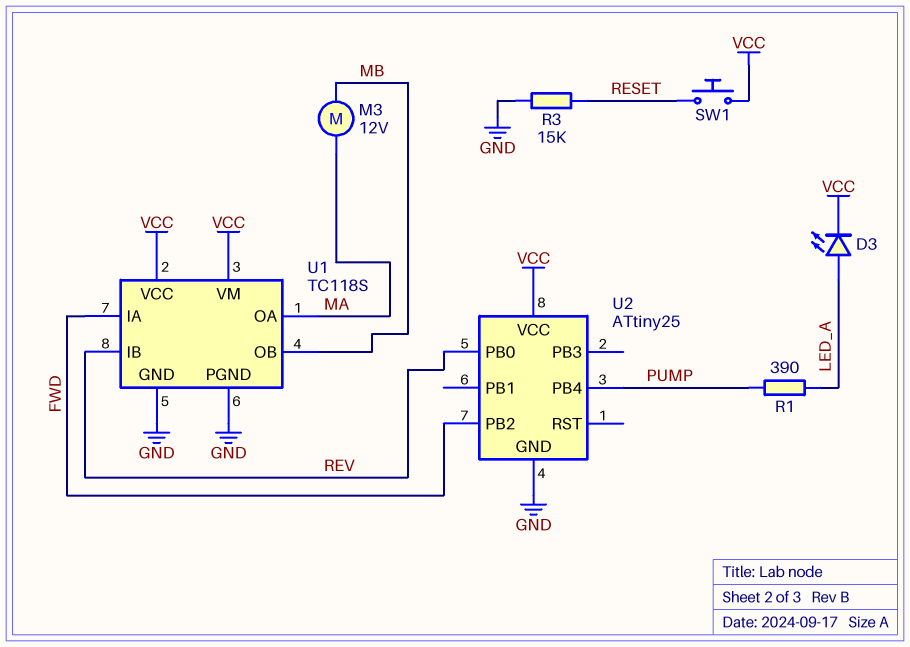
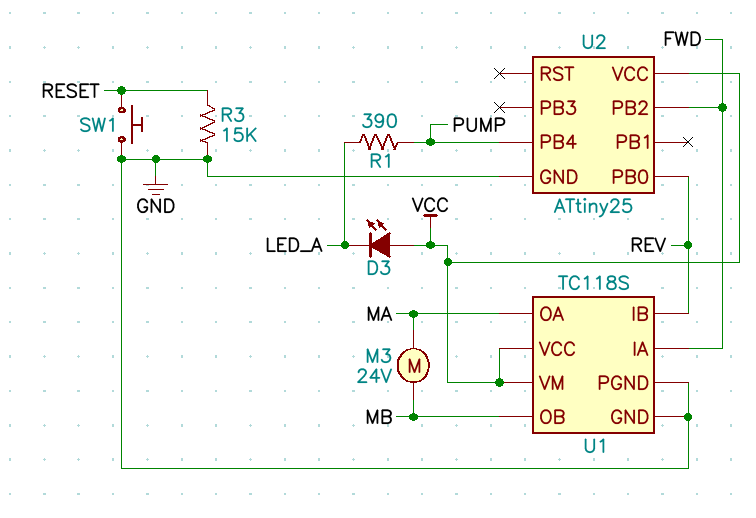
D3: LED (A LED_A, K VCC) -> LED (A VCC, K LED_A)
M3: motor 12V (MA, MB) -> motor 24V (MA, MB)
SW1: button (RESET, VCC) -> button (GND, RESET)

